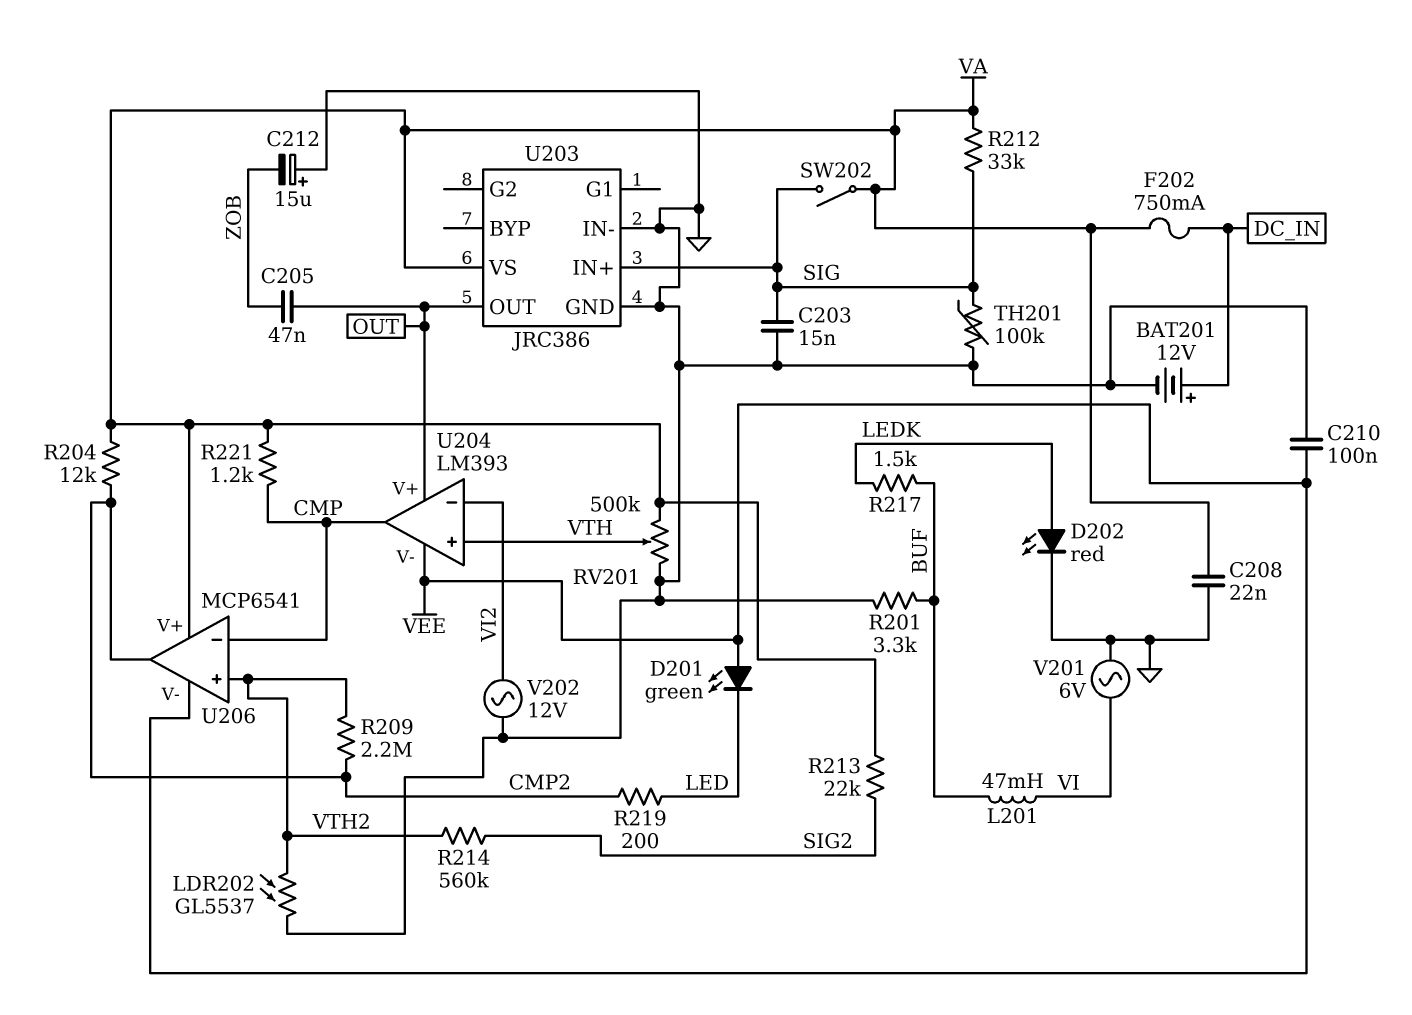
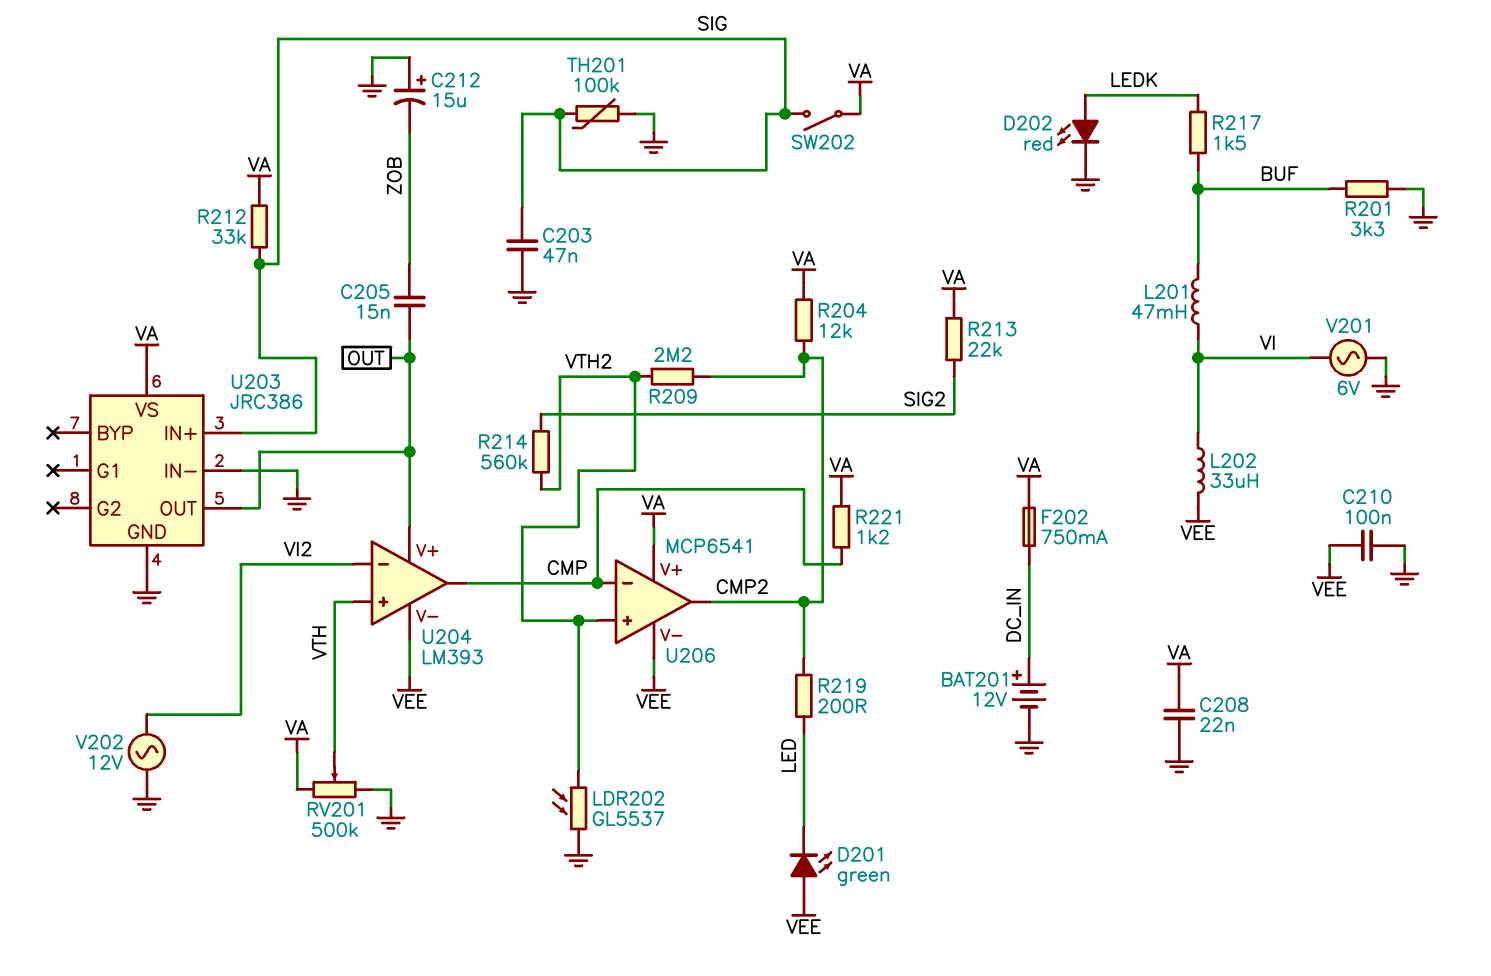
C203: 15nF (GND, SIG) -> 47nF (GND, SIG)
C205: 47nF (OUT, ZOB) -> 15nF (OUT, ZOB)
L202: none -> 33uH (VEE, VI)

